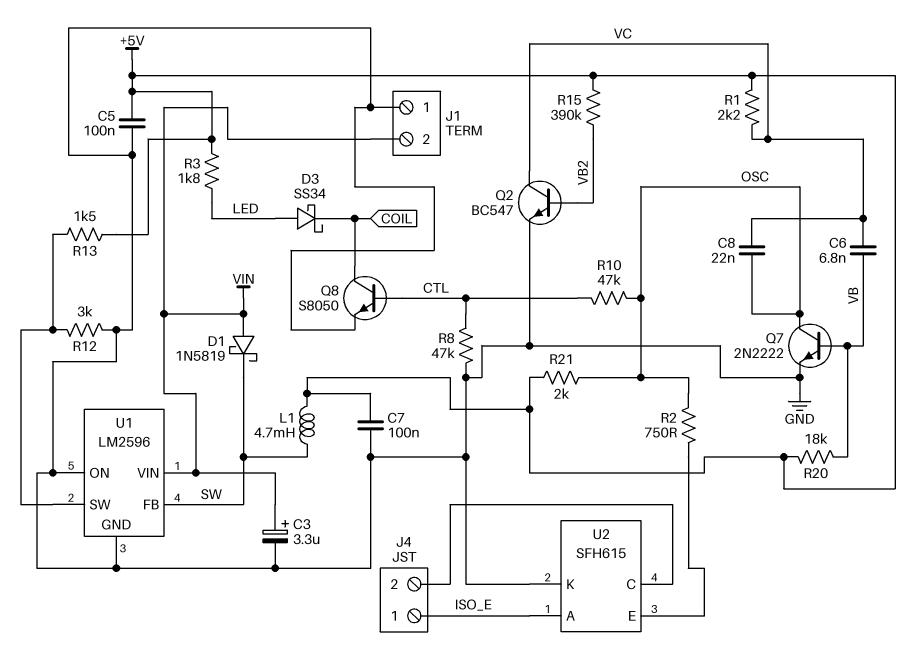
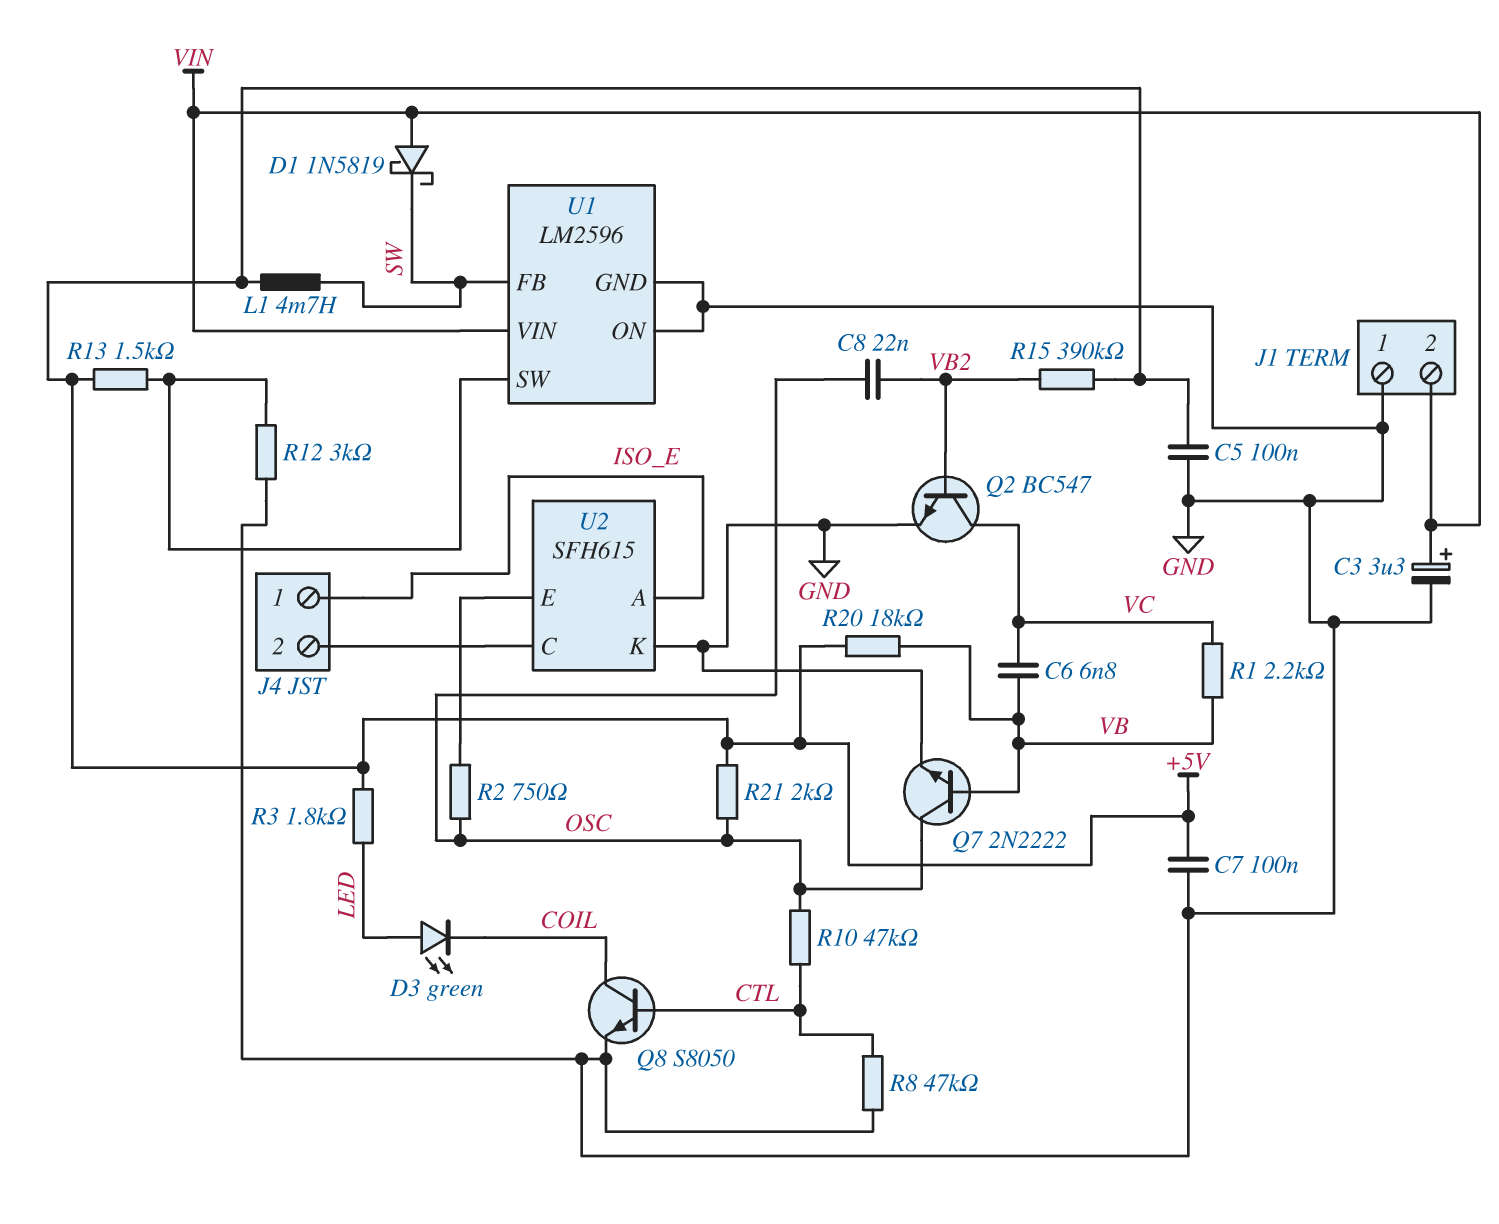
C8: 22nF (OSC, VC) -> 22nF (OSC, VB2)
D3: schottky SS34 (A LED, K COIL) -> LED green (A LED, K COIL)
R1: 2.2k (+5V, VC) -> 2.2k (VB, VC)

